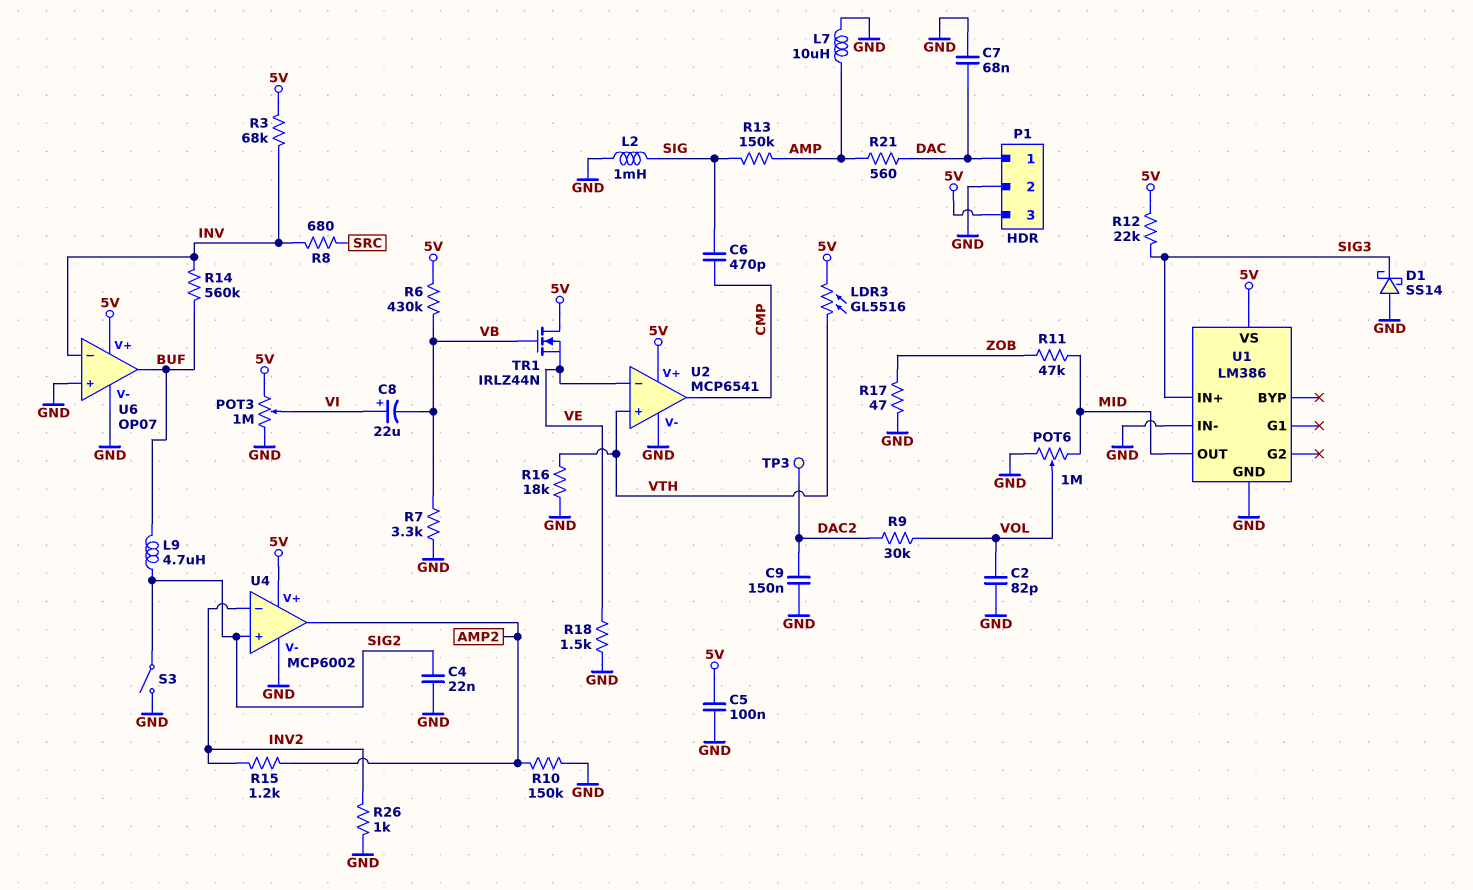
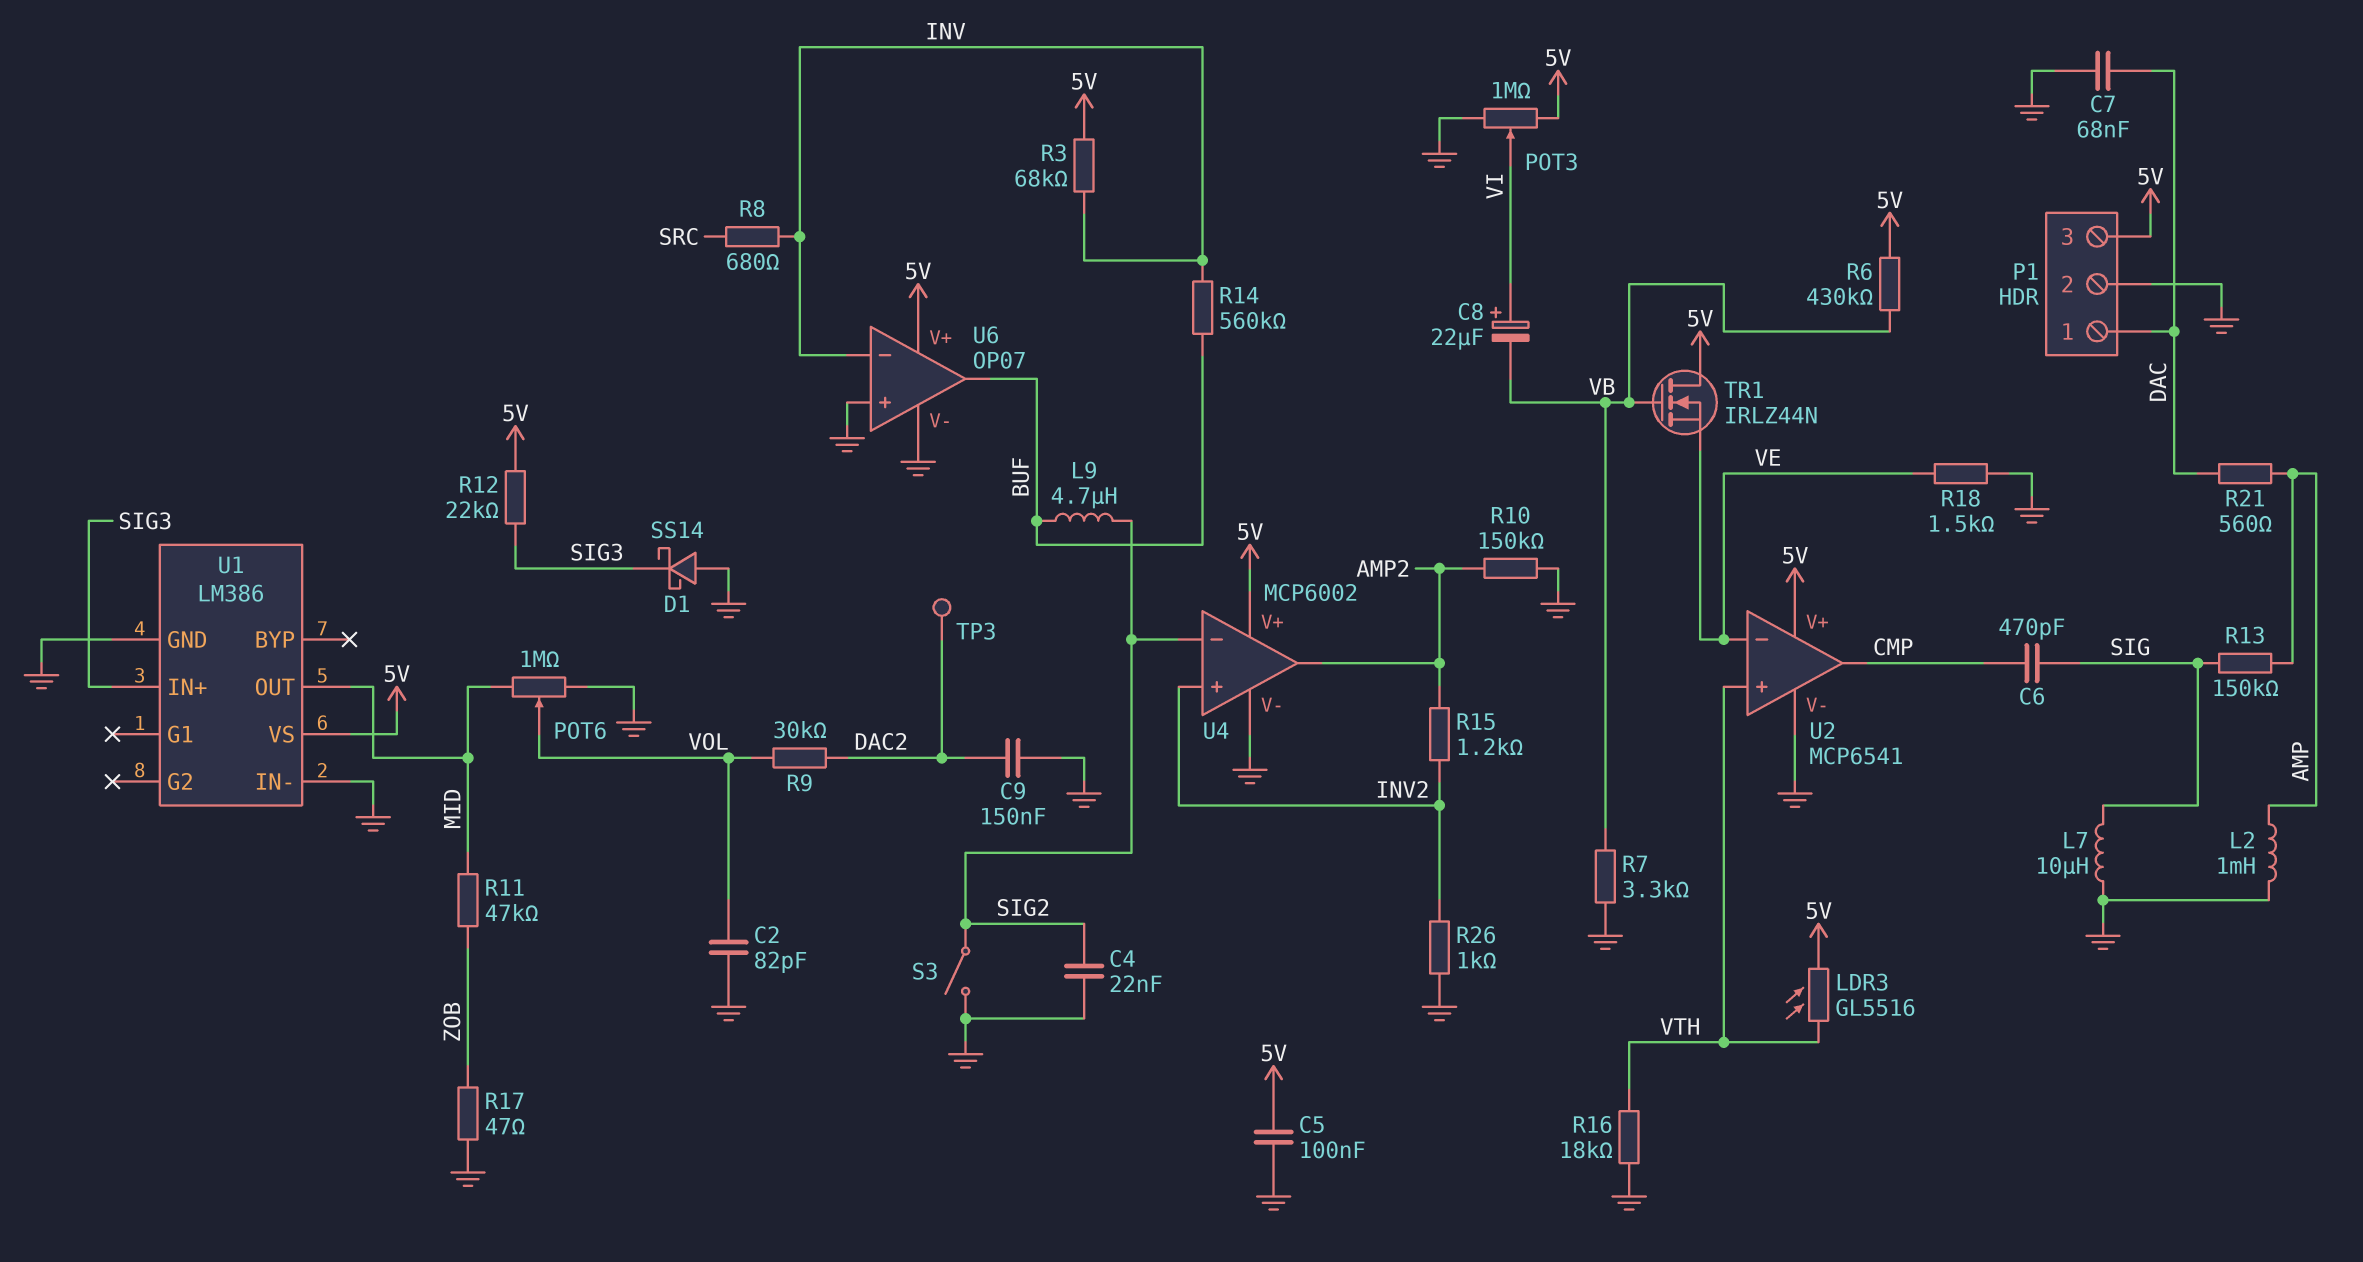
L2: 1mH (GND, SIG) -> 1mH (AMP, GND)
L7: 10uH (AMP, GND) -> 10uH (GND, SIG)
U4 pin in+: SIG2 -> INV2
U4 pin in-: INV2 -> SIG2

